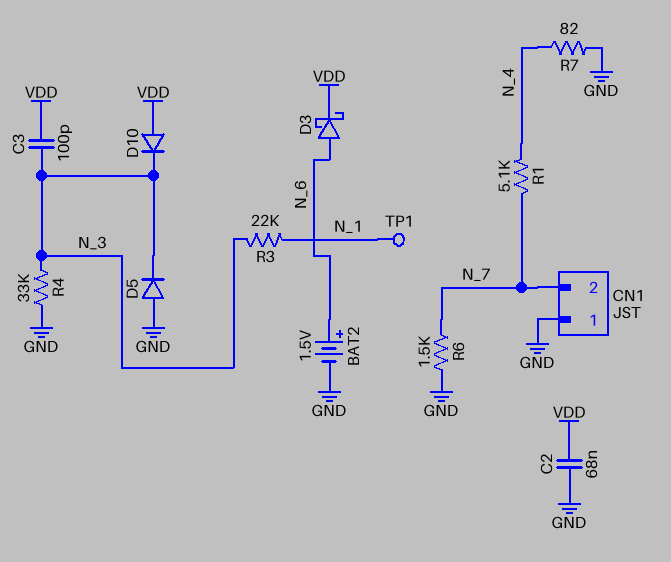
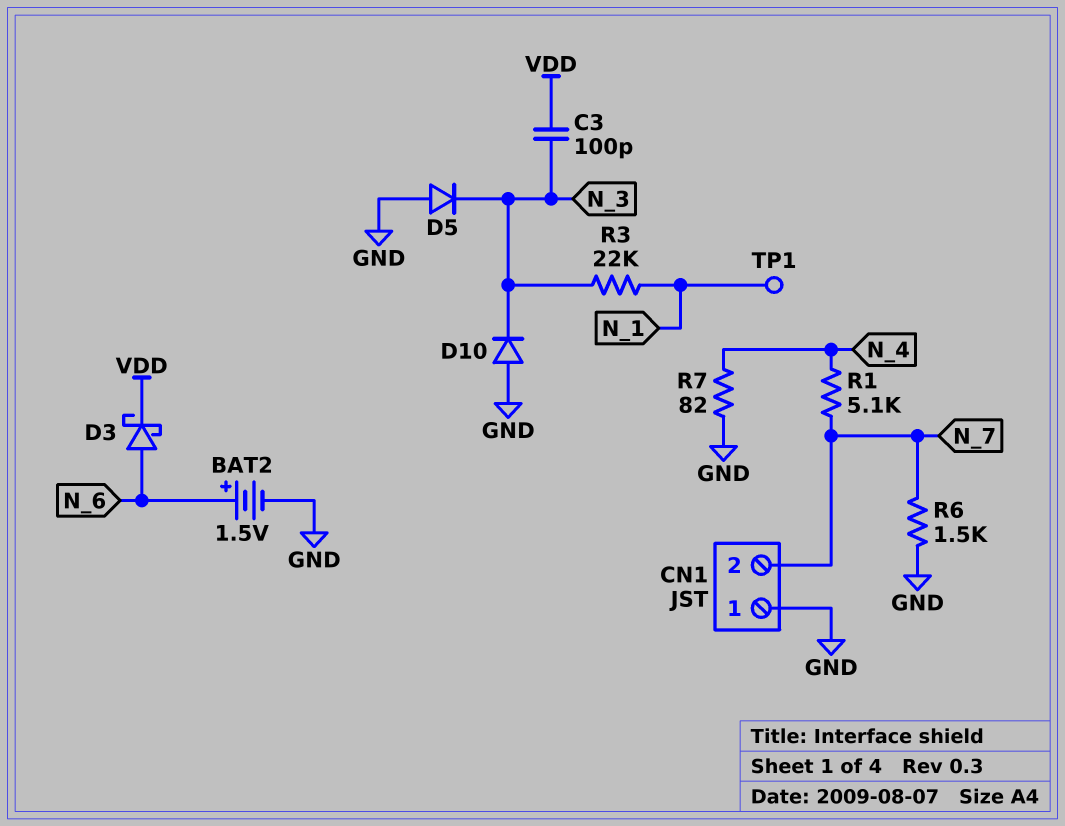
C2: 68nF (GND, VDD) -> none
D10: diode (A VDD, K N_3) -> diode (A GND, K N_3)
R4: 33k (GND, N_3) -> none

